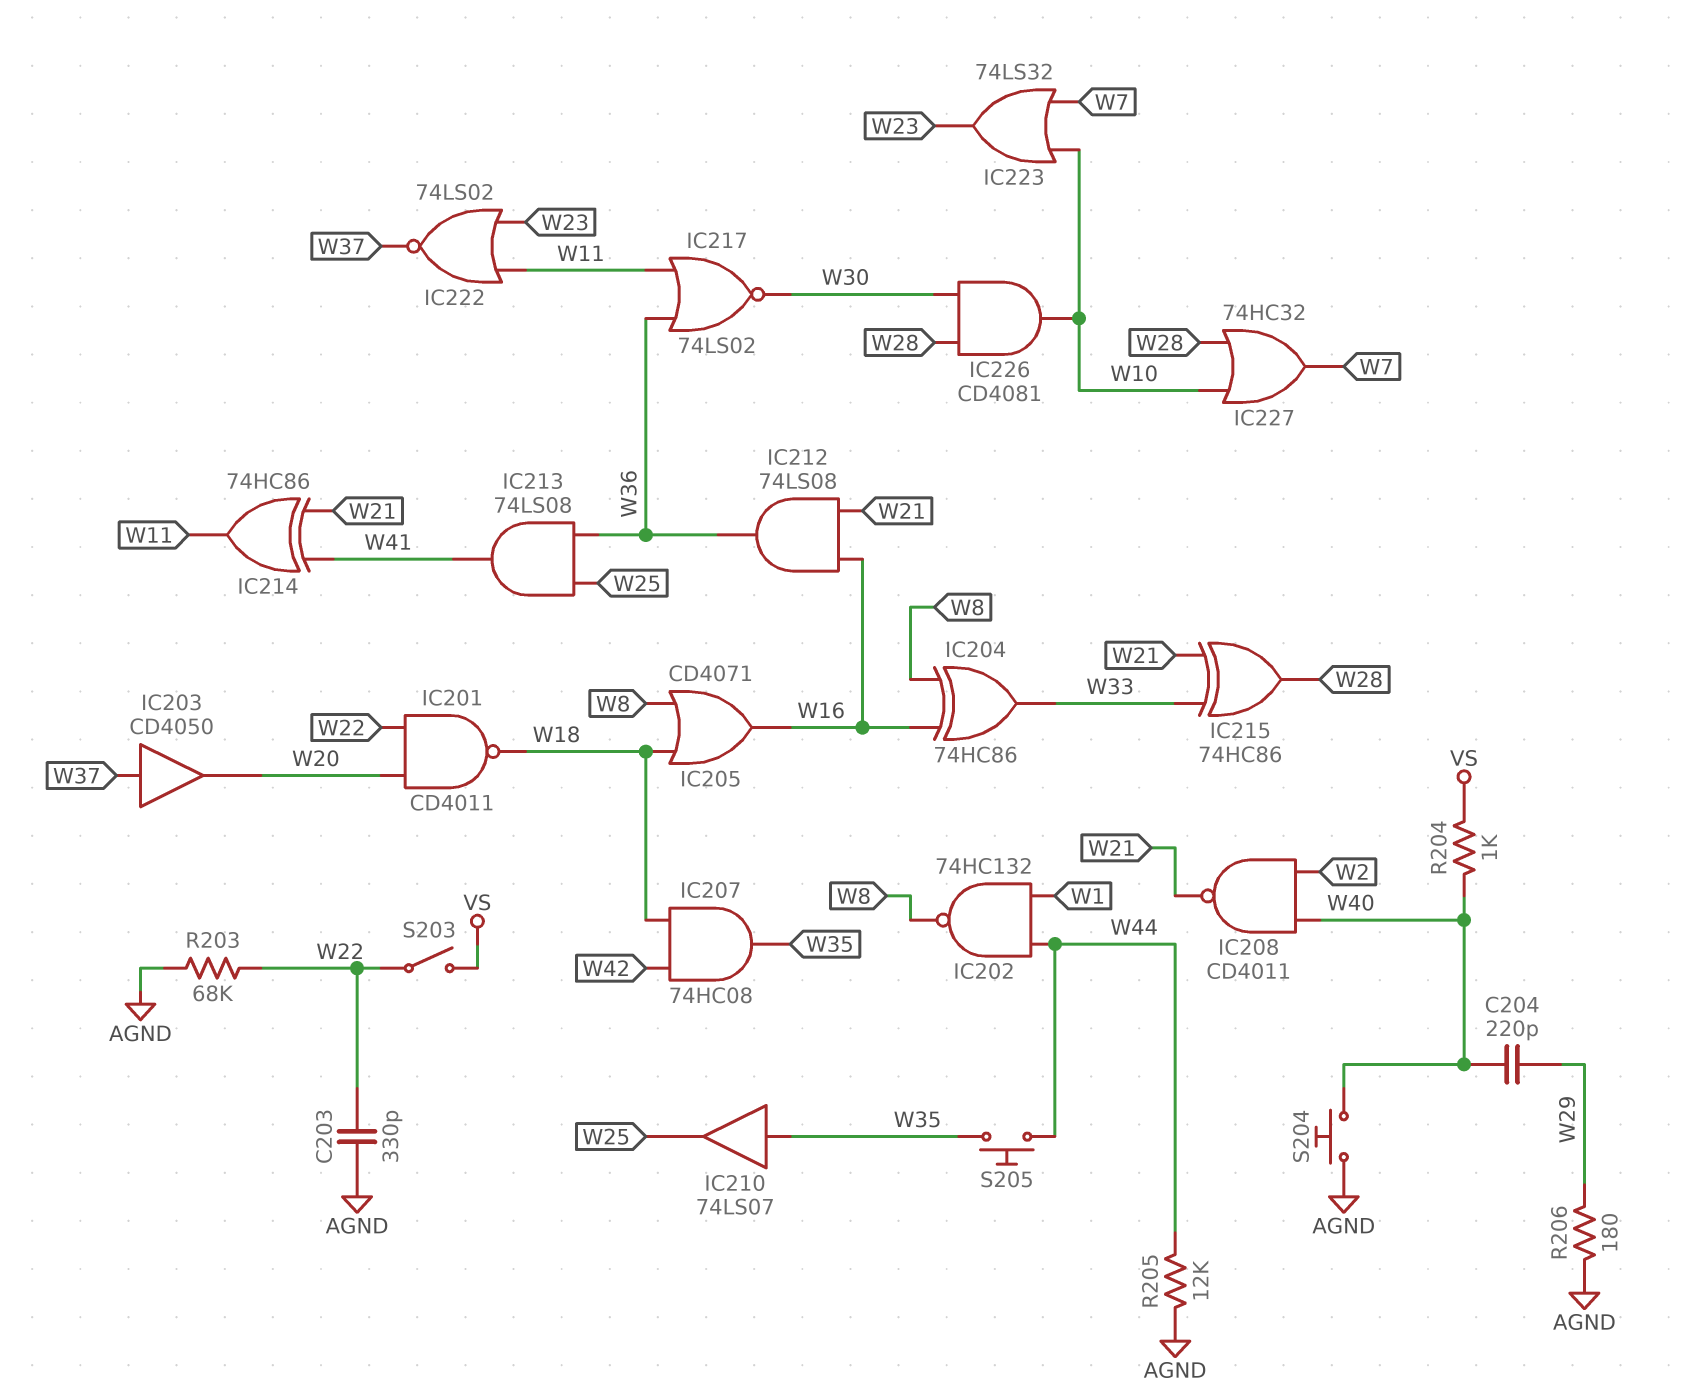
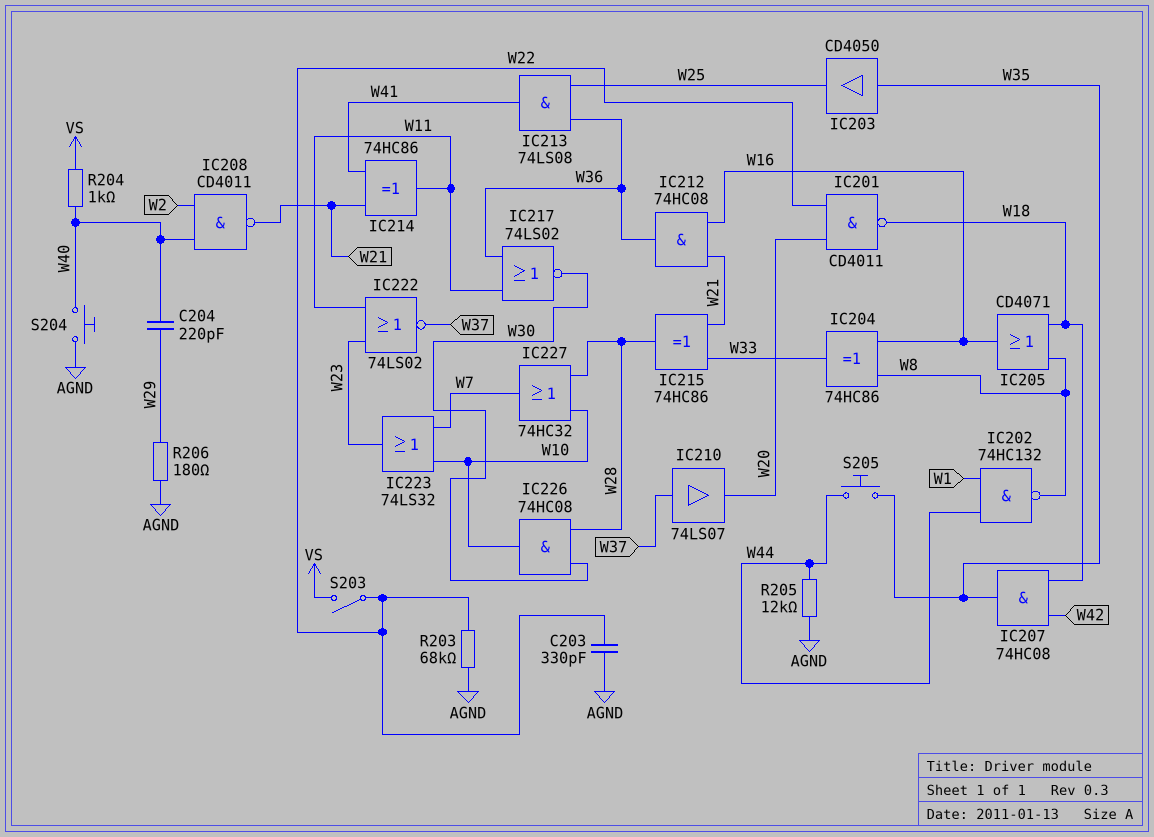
IC203: buffer CD4050 (in W37, out W20) -> buffer CD4050 (in W35, out W25)
IC210: buffer 74LS07 (in W35, out W25) -> buffer 74LS07 (in W37, out W20)
IC212: AND 74LS08 (in W16, in W21, out W36) -> AND 74HC08 (in W16, in W21, out W36)
IC226: AND CD4081 (in W28, in W30, out W10) -> AND 74HC08 (in W28, in W30, out W10)

